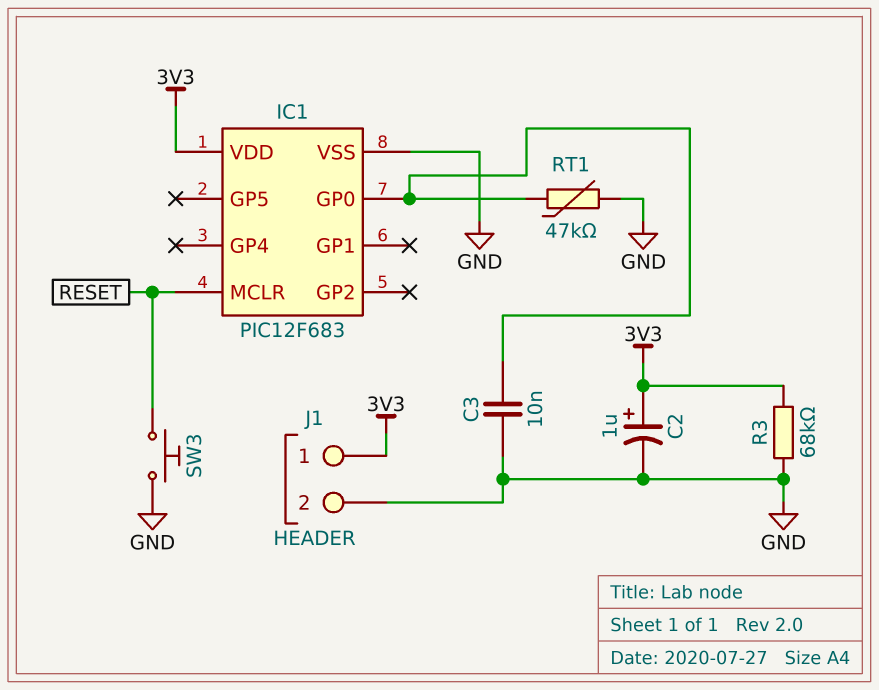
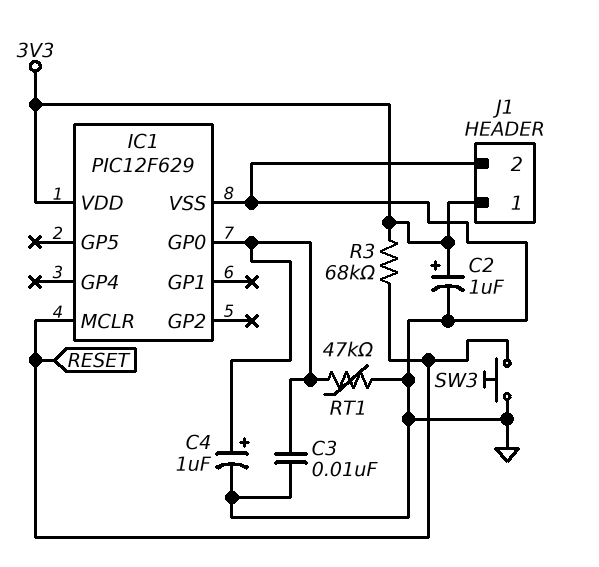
C4: none -> 1uF (plus IC1/GP0, minus GND)
IC1: PIC12F683 -> PIC12F629
R3: 68k (3V3, GND) -> 68k (3V3, RESET)

